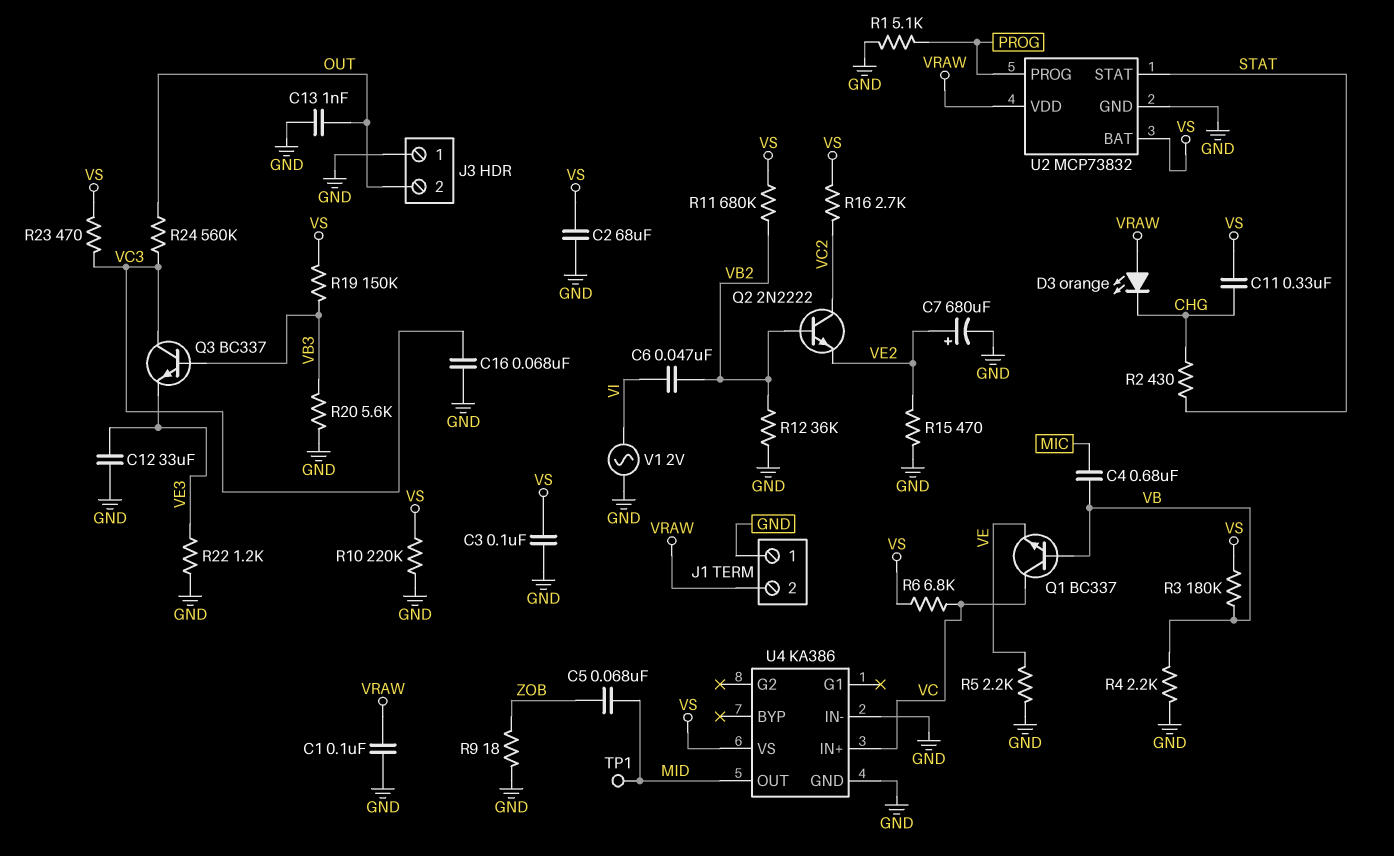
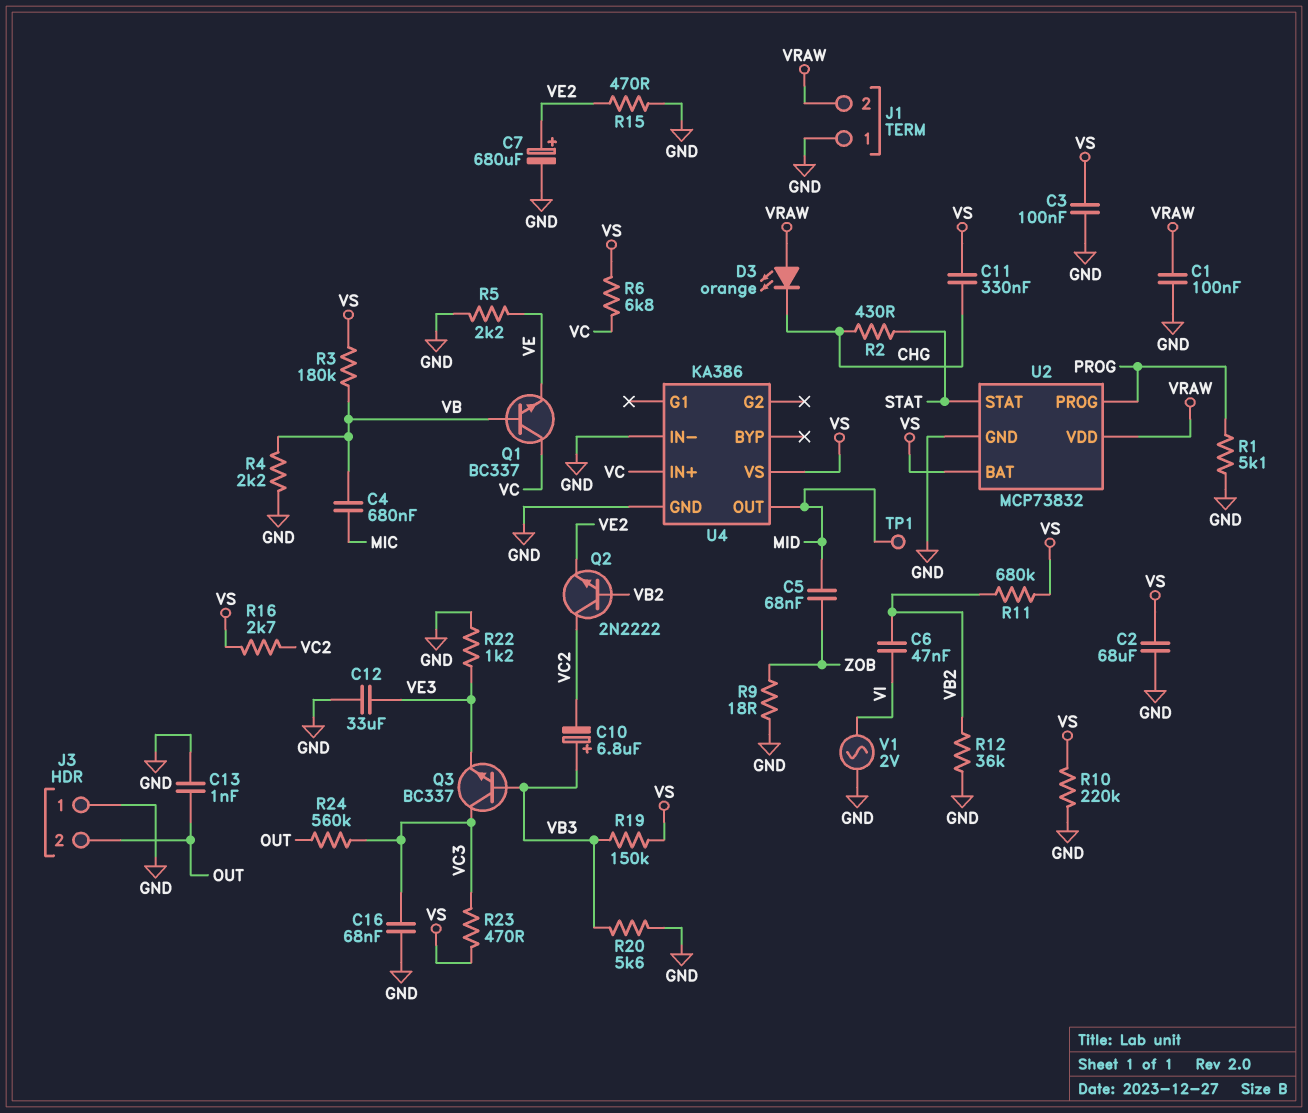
C10: none -> 6.8uF (plus VB3, minus VC2)

